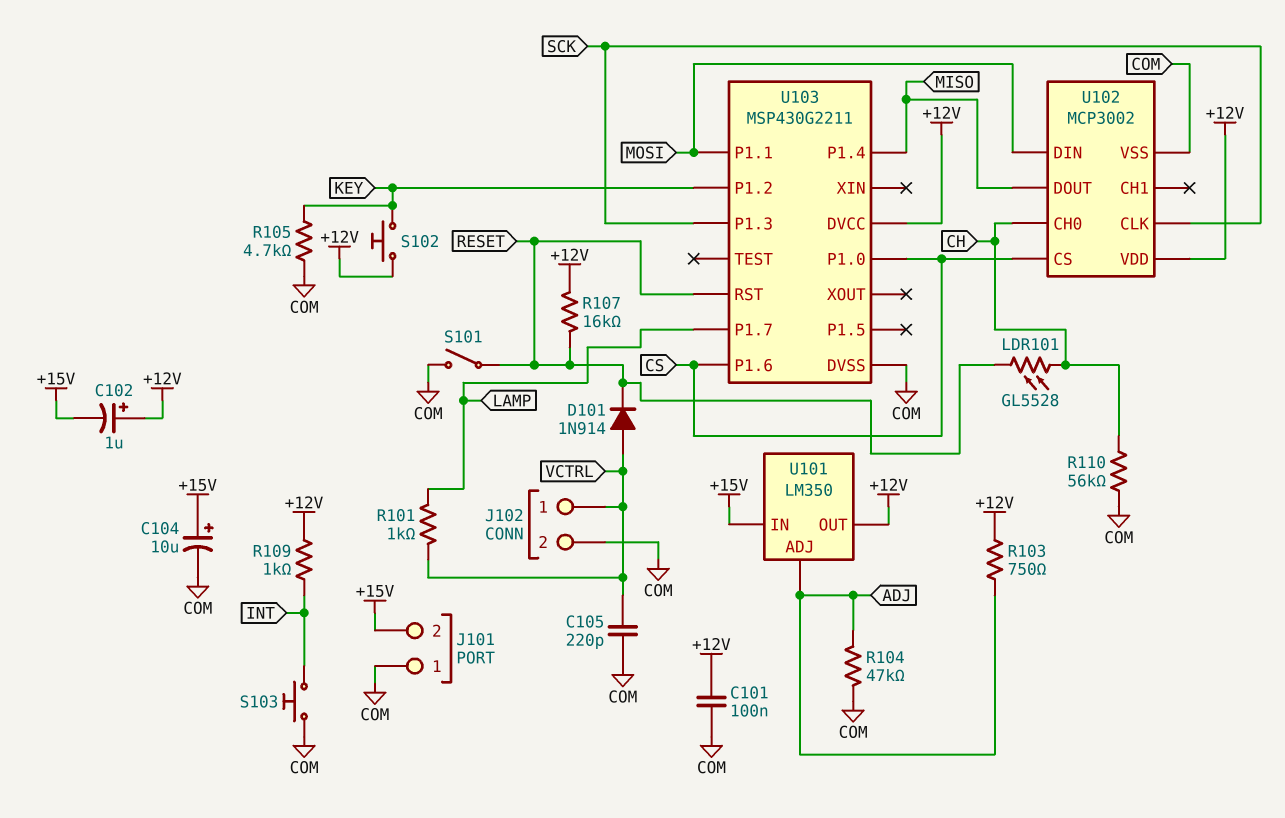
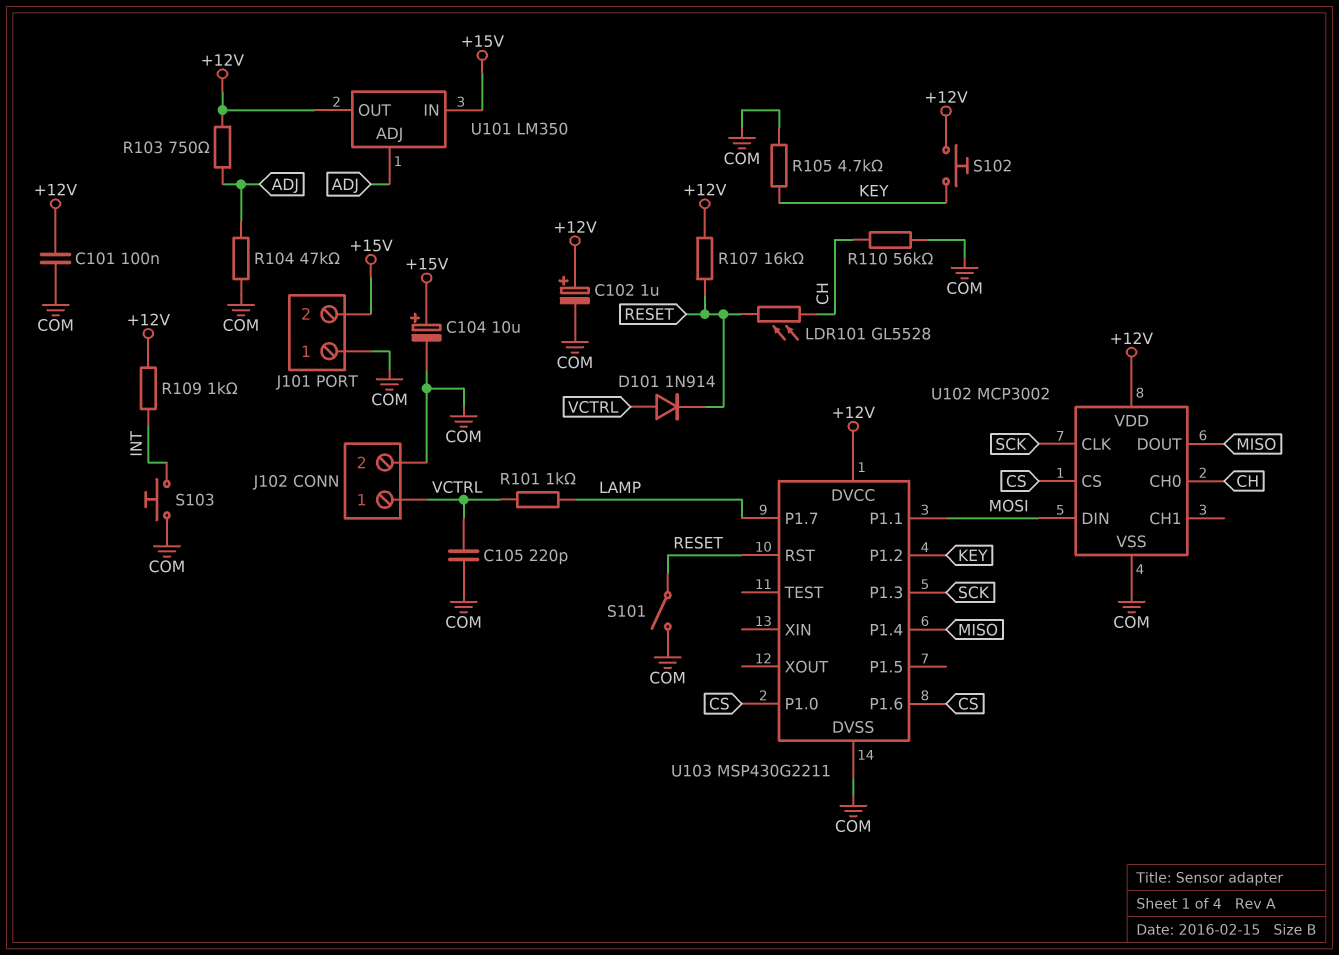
C102: 1uF (plus +12V, minus +15V) -> 1uF (plus +12V, minus COM)

